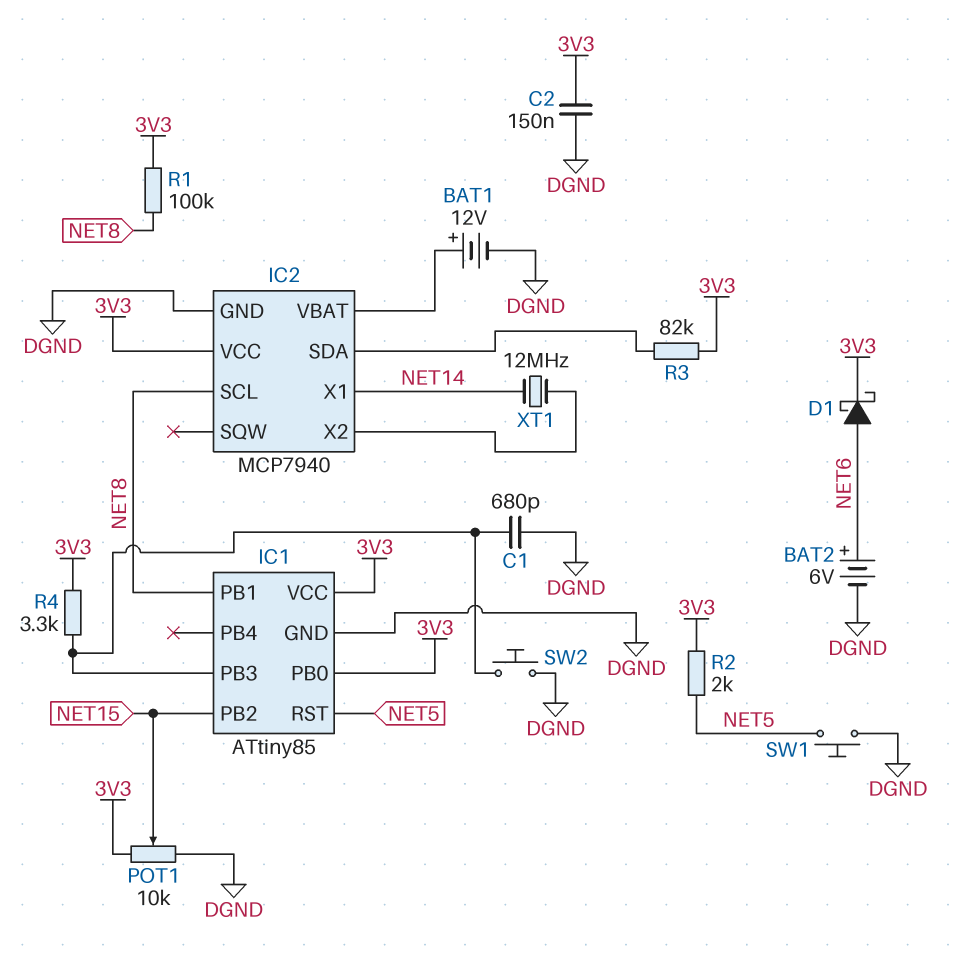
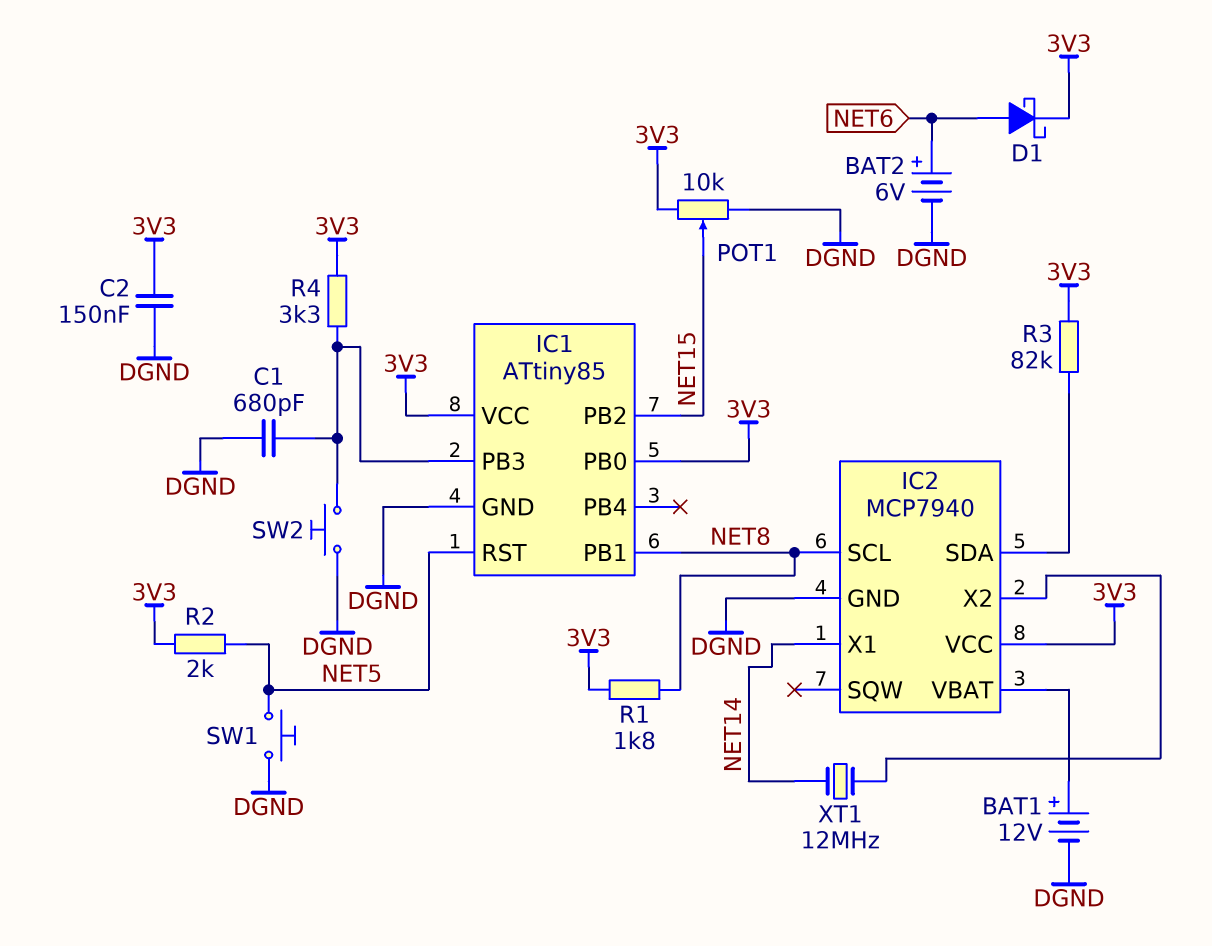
R1: 100k (3V3, NET8) -> 1.8k (3V3, NET8)

